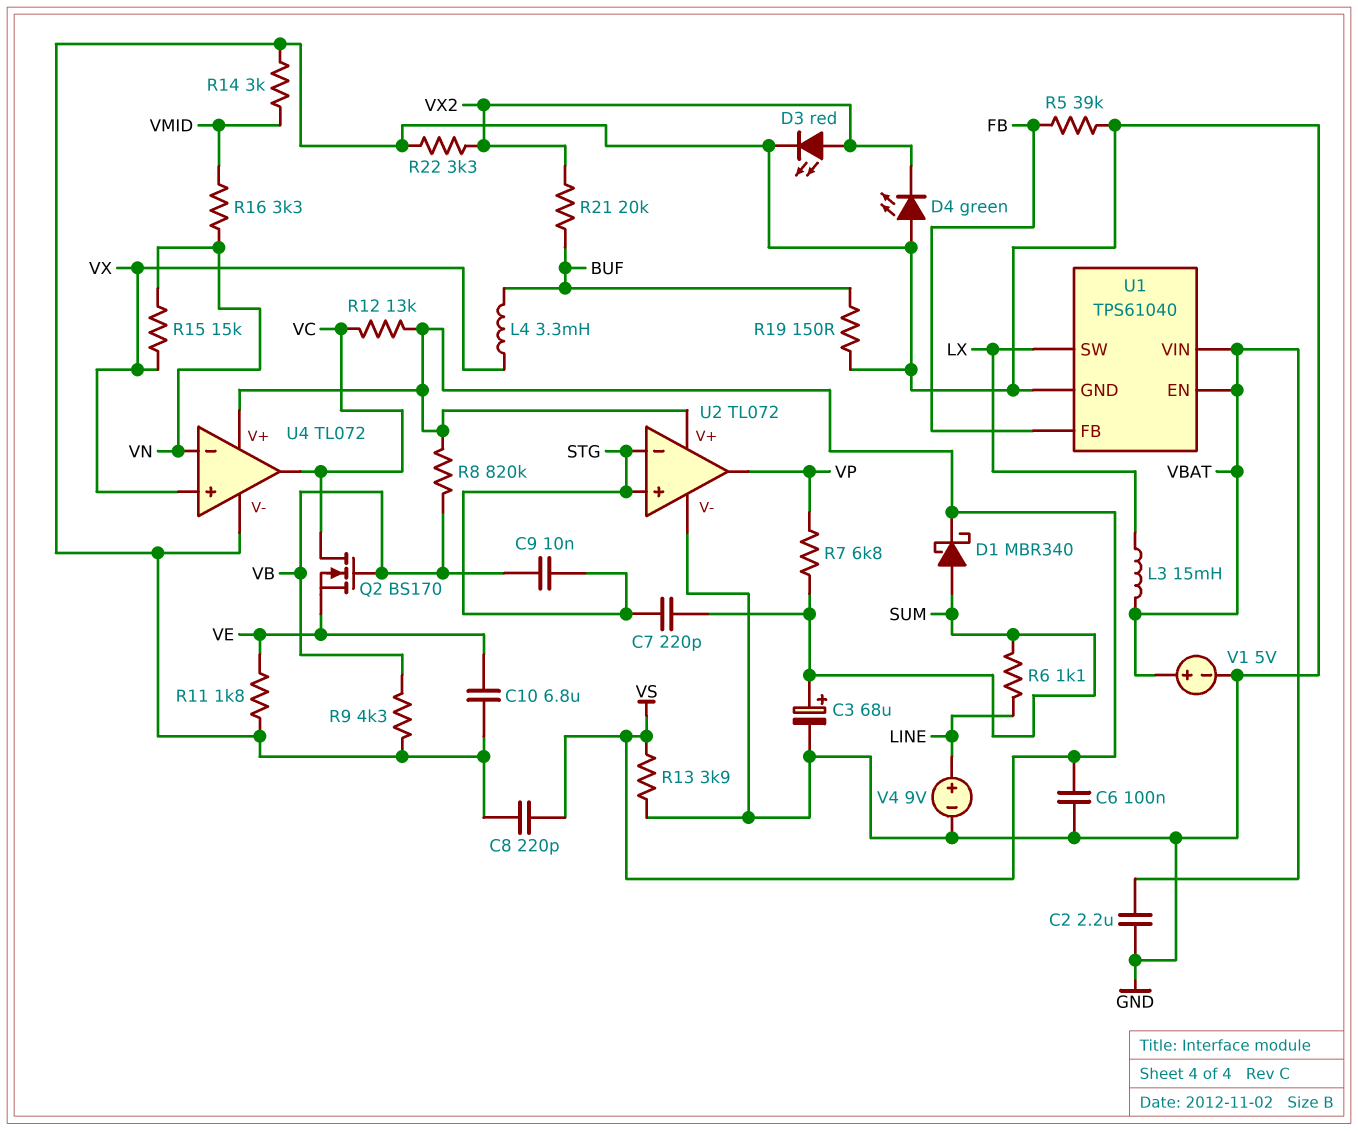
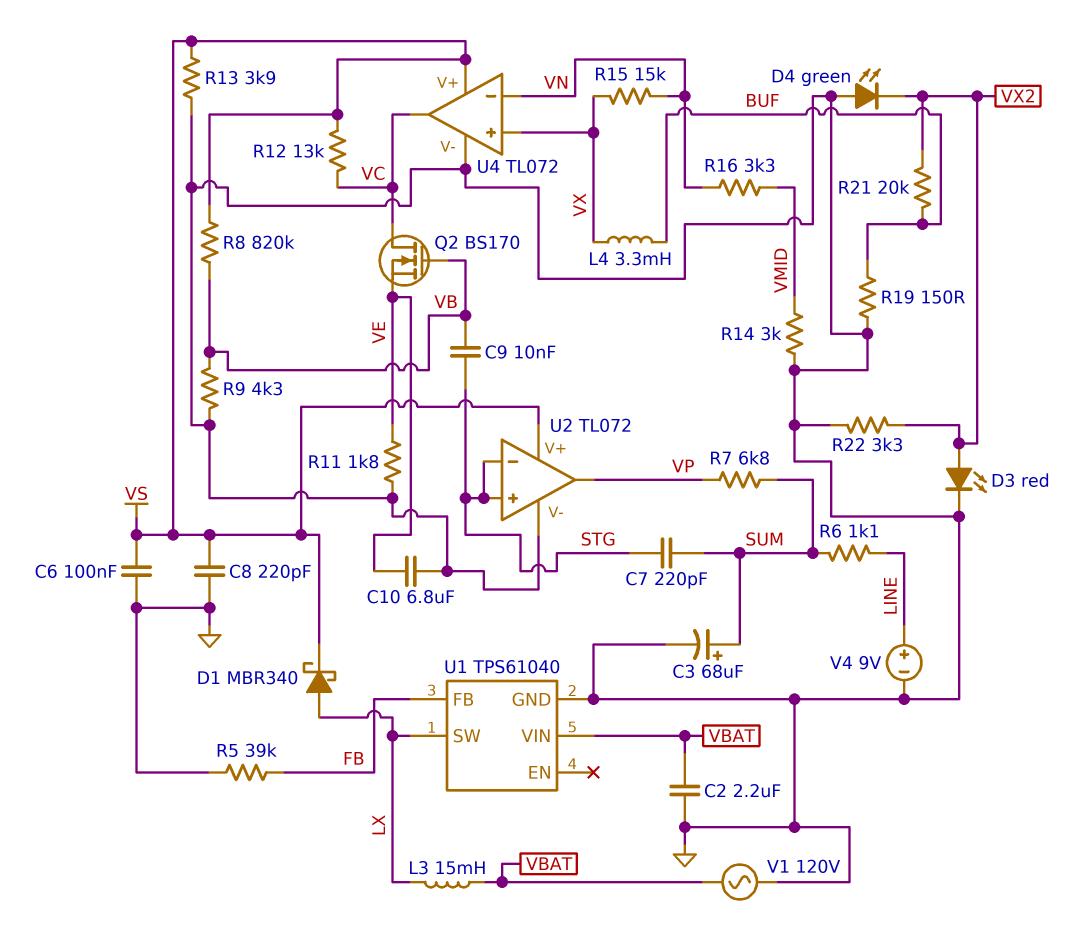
D1: schottky MBR340 (A SUM, K VS) -> schottky MBR340 (A LX, K VS)
U1 pin EN: VBAT -> none
V1: 5V (plus VBAT, minus GND) -> AC 120V (GND, VBAT)

